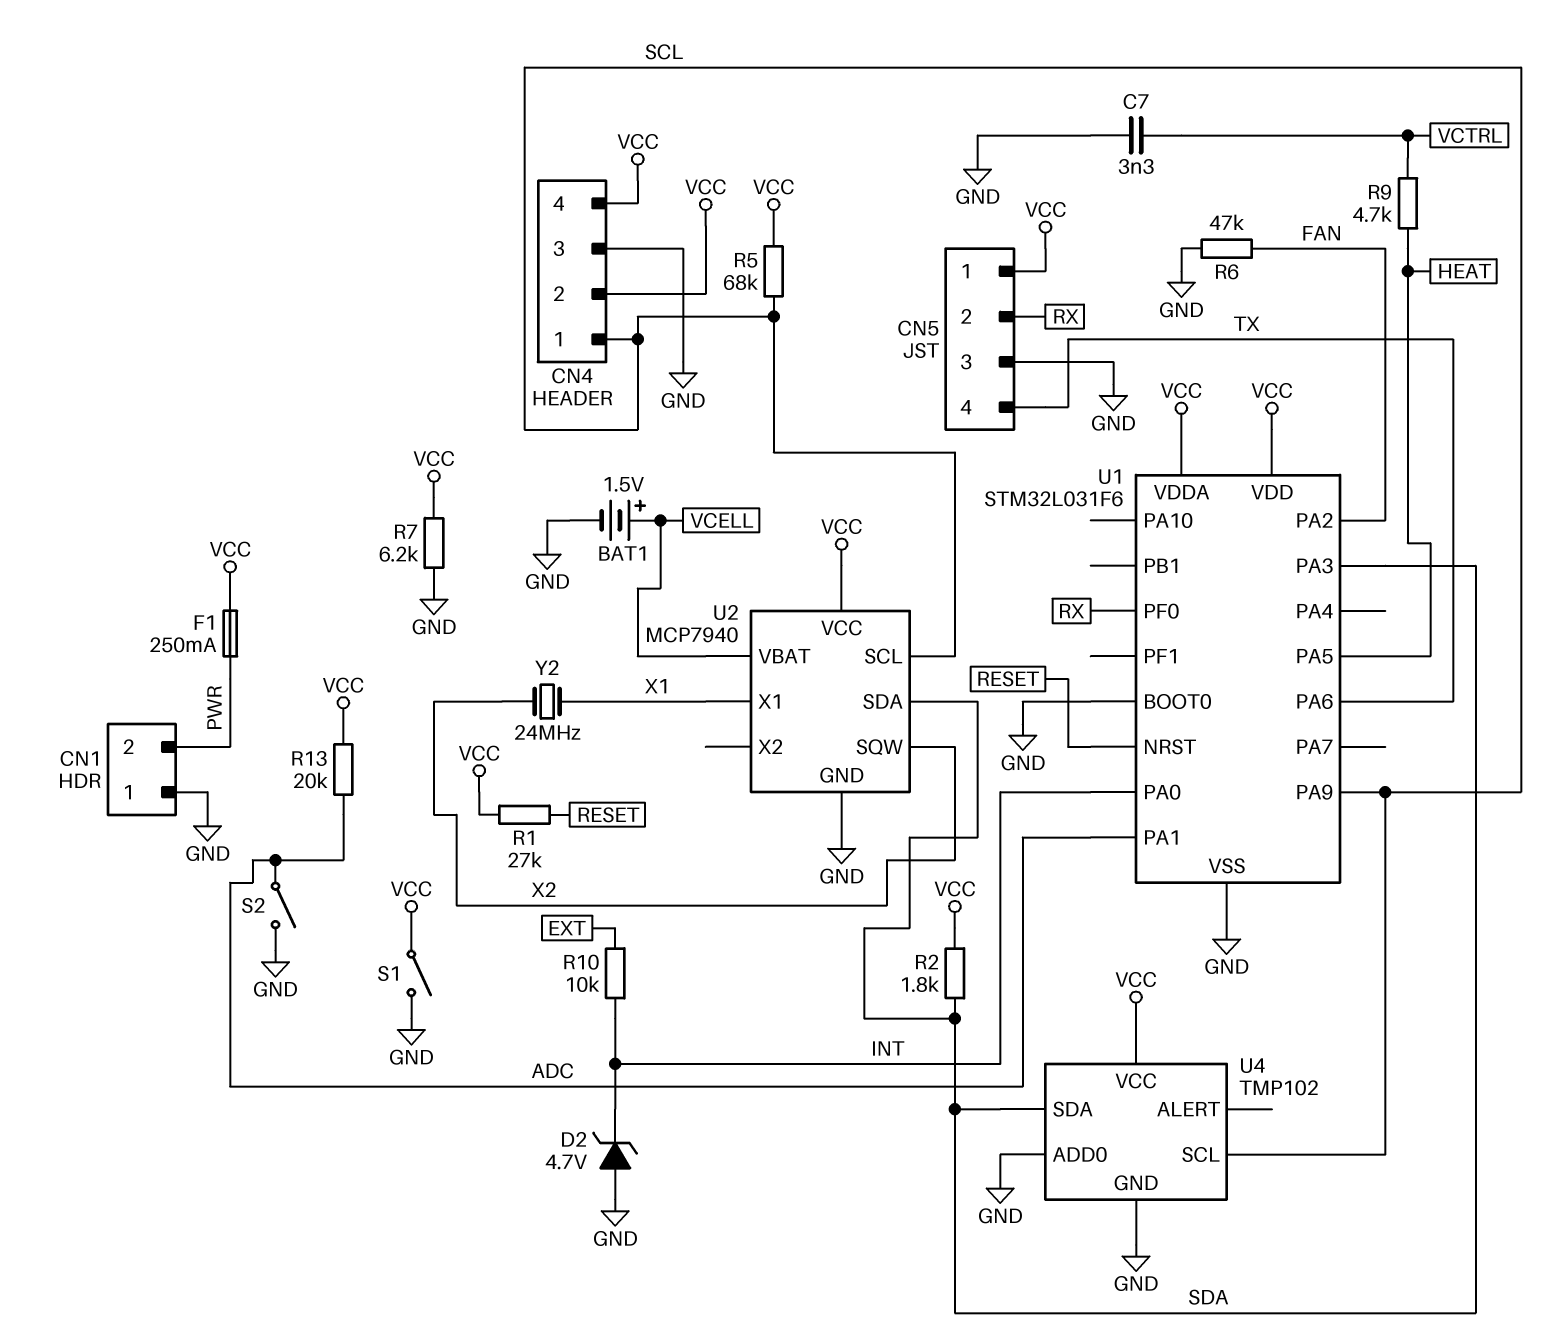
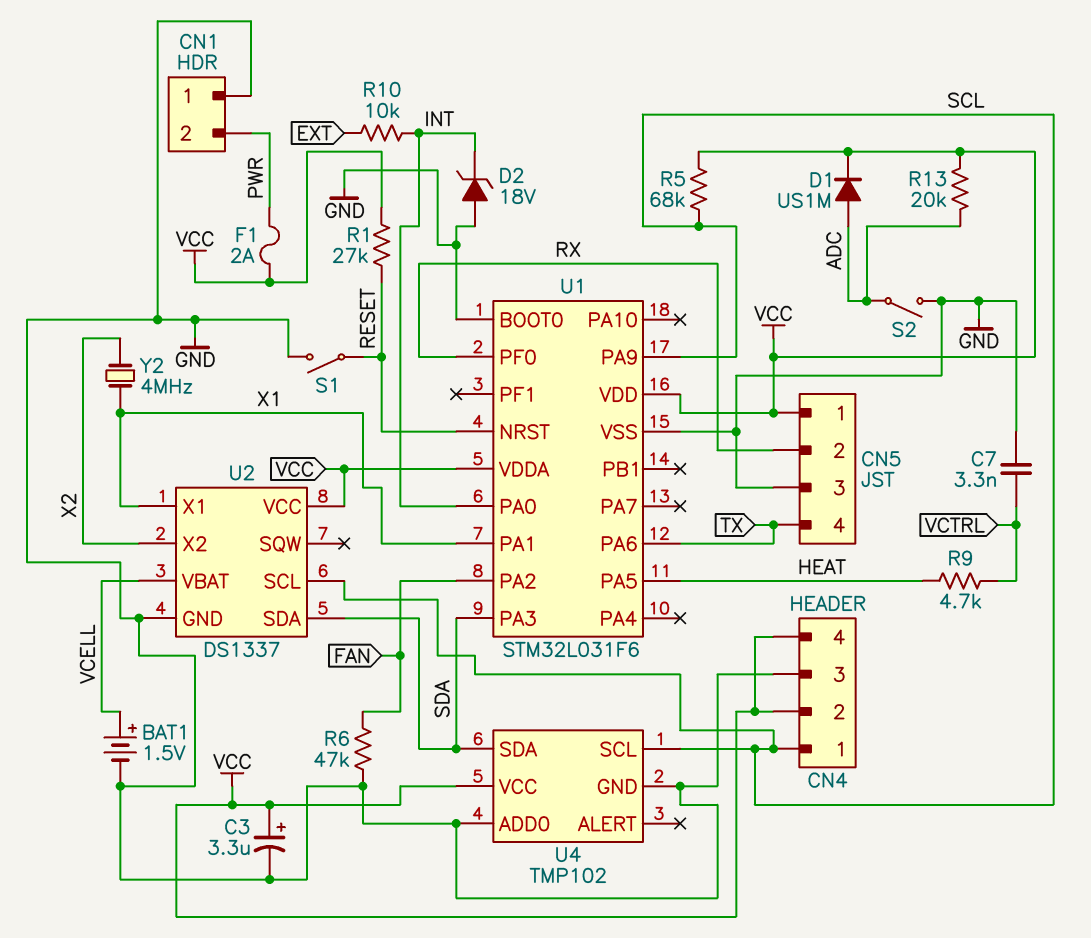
C3: none -> 3.3uF (plus VCC, minus GND)
D1: none -> diode US1M (A ADC, K VCC)
D2: zener 4.7V (A GND, K INT) -> zener 18V (A GND, K INT)
F1: 250mA (PWR, VCC) -> 2A (PWR, VCC)
R2: 1.8k (SDA, VCC) -> none
R7: 6.2k (GND, VCC) -> none
S1: switch (GND, VCC) -> switch (GND, RESET)
U1 pin PA1: ADC -> X1
U2: MCP7940 -> DS1337
U2 pin SQW: X2 -> none
U2 pin X2: none -> X2
Y2: 24MHz (X1, X2) -> 4MHz (X1, X2)

